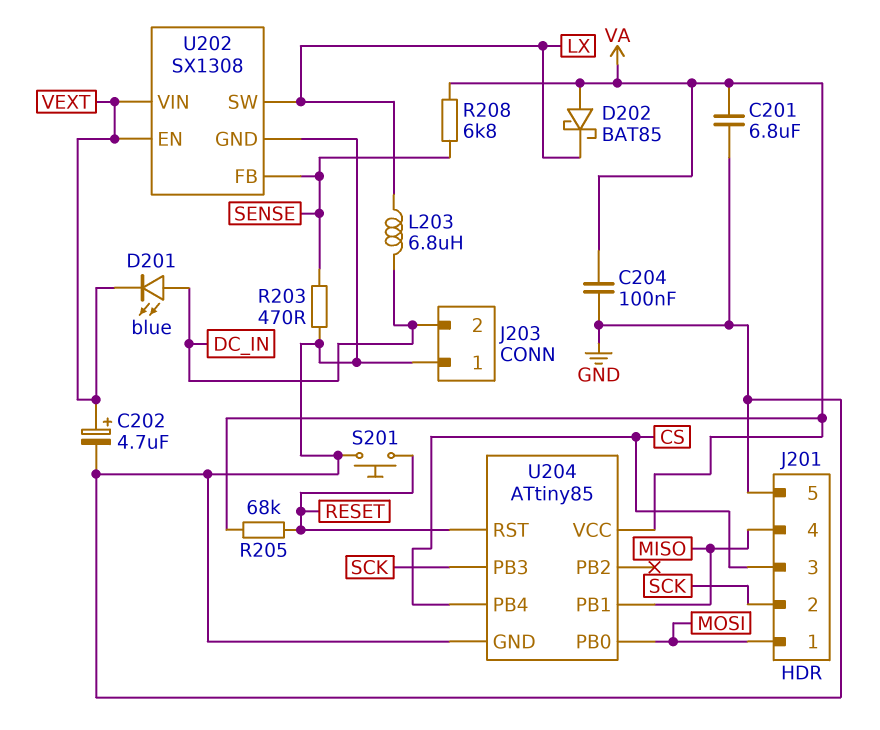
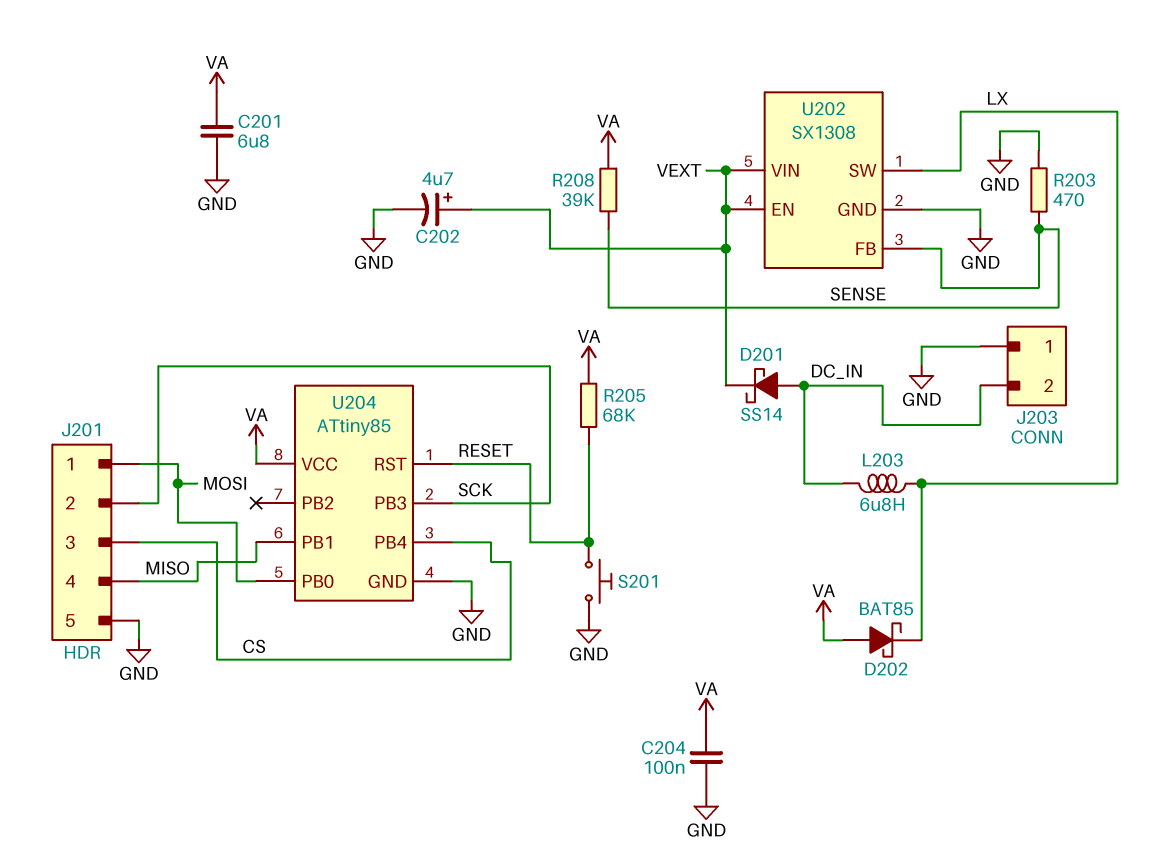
D201: LED blue (A DC_IN, K VEXT) -> schottky SS14 (A DC_IN, K VEXT)
R208: 6.8k (SENSE, VA) -> 39k (SENSE, VA)

